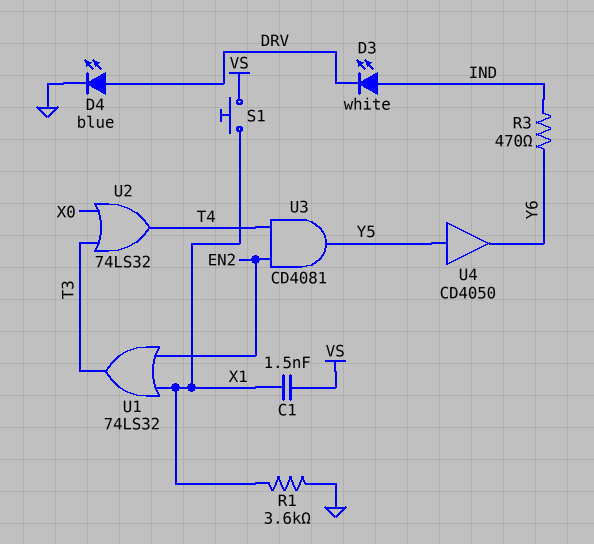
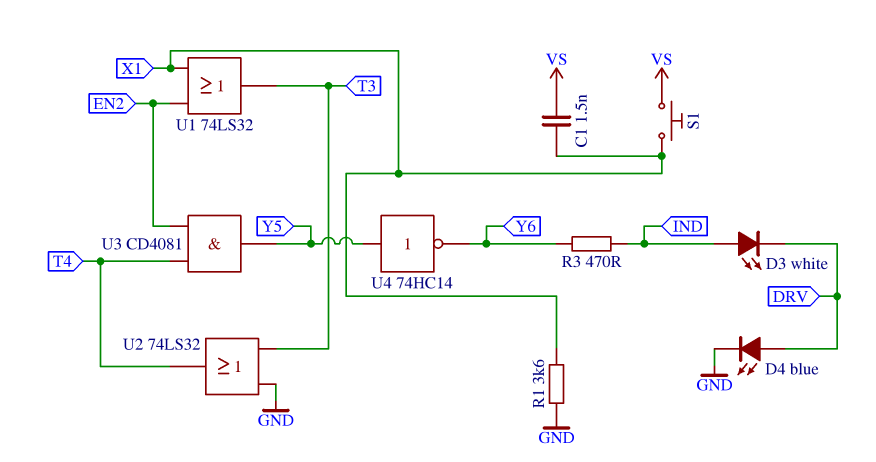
U2: OR 74LS32 (in T3, in X0, out T4) -> OR 74LS32 (in GND, in T3, out T4)
U4: buffer CD4050 (in Y5, out Y6) -> NOT 74HC14 (in Y5, out Y6)

